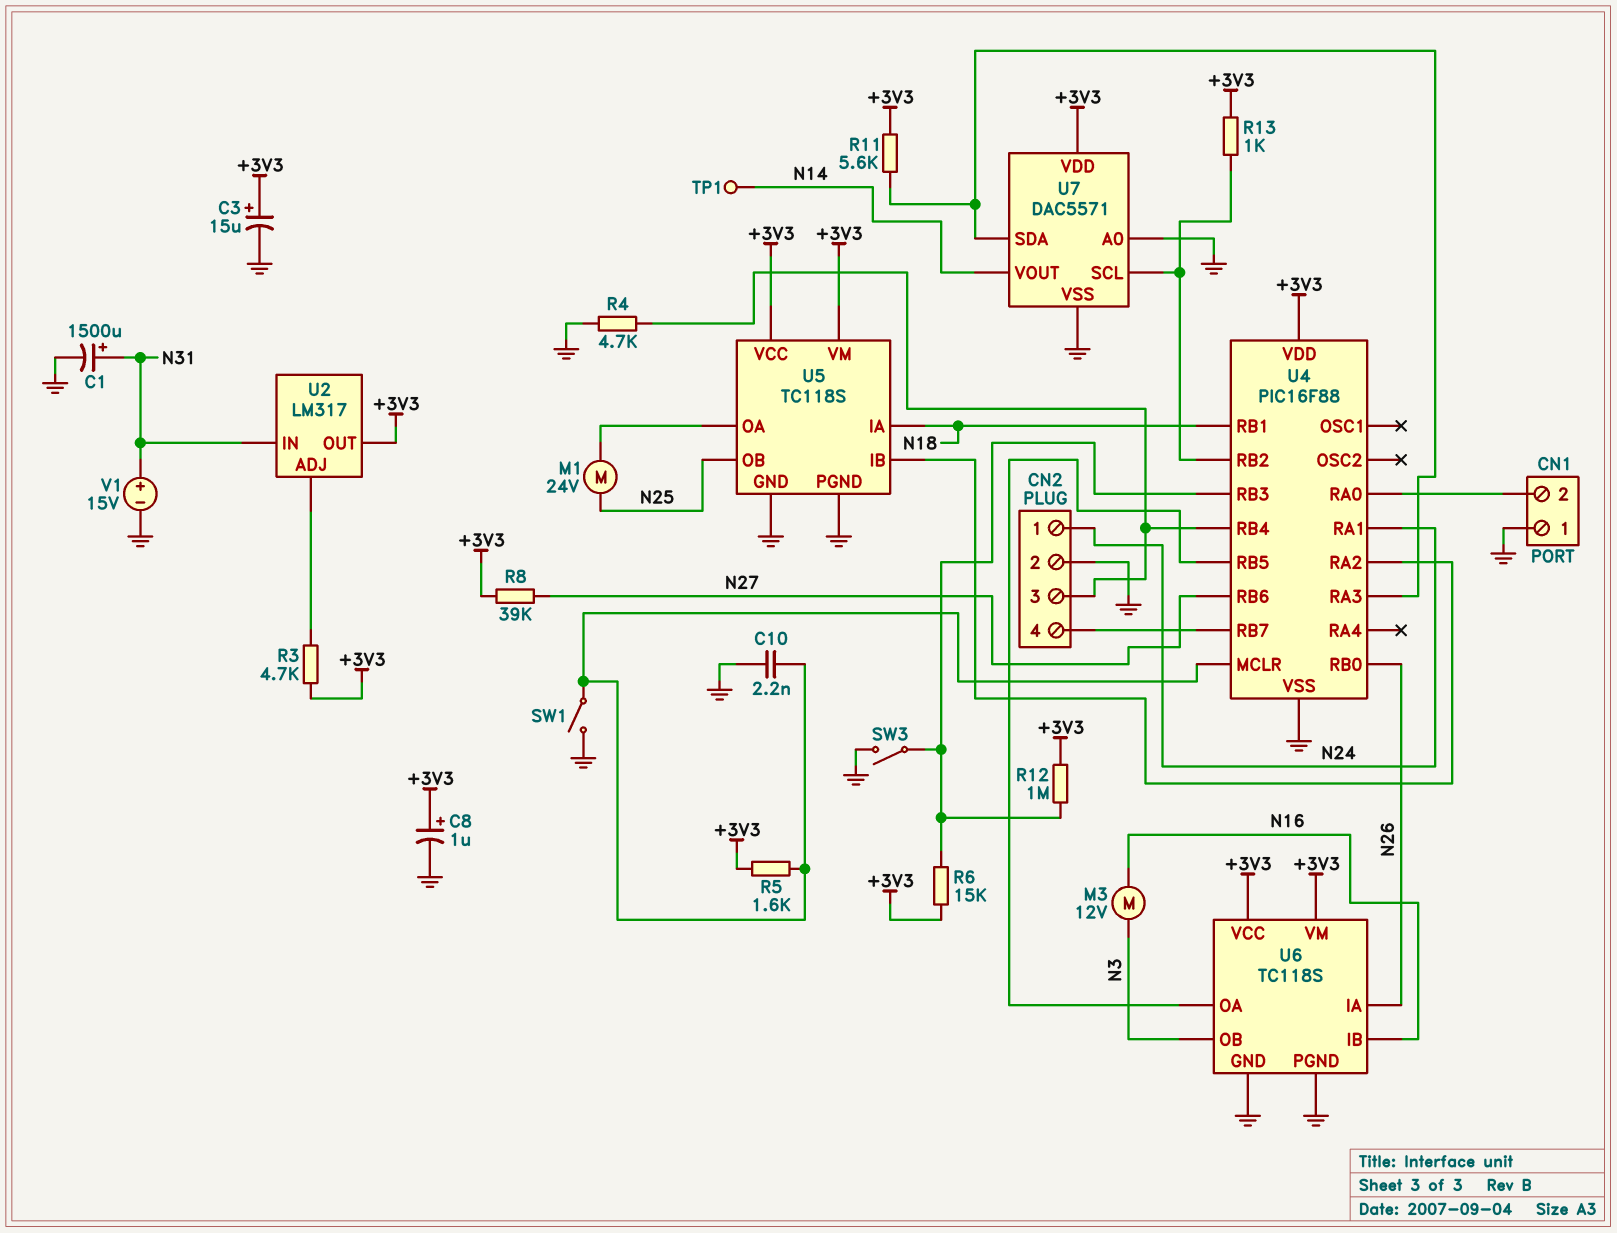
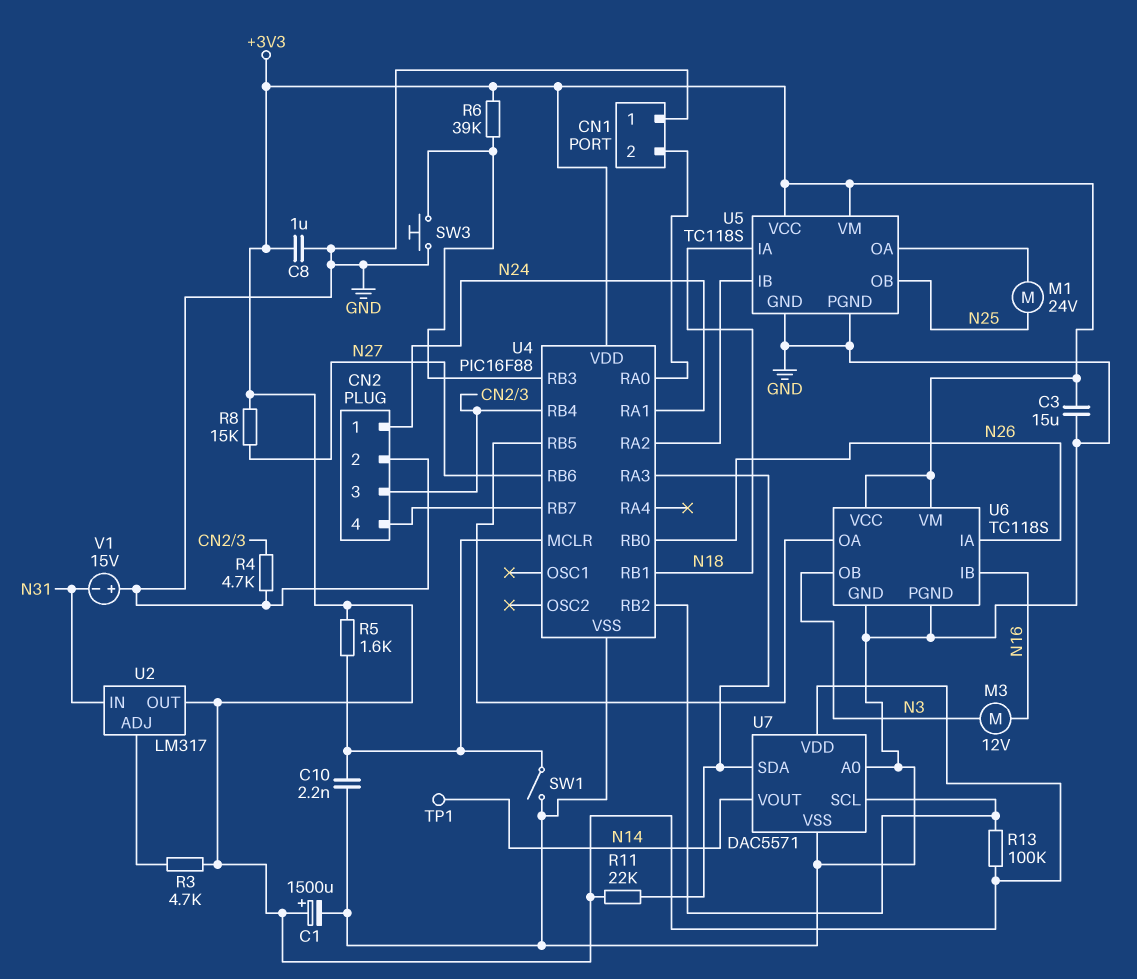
C1: 1500uF (plus N31, minus GND) -> 1500uF (plus +3V3, minus GND)
C3: 15uF (plus +3V3, minus GND) -> 15uF (+3V3, GND)
C8: 1uF (plus +3V3, minus GND) -> 1uF (+3V3, GND)
R6: 15k (+3V3, U4/RB3) -> 39k (+3V3, U4/RB3)
R8: 39k (+3V3, N27) -> 15k (+3V3, N27)
R11: 5.6k (+3V3, U4/RA3) -> 22k (+3V3, U4/RA3)
R12: 1M (+3V3, U4/RB3) -> none
R13: 1k (+3V3, U4/RB2) -> 100k (+3V3, U4/RB2)
SW3: switch (GND, U4/RB3) -> button (GND, U4/RB3)
V1: 15V (plus N31, minus GND) -> 15V (plus GND, minus N31)

